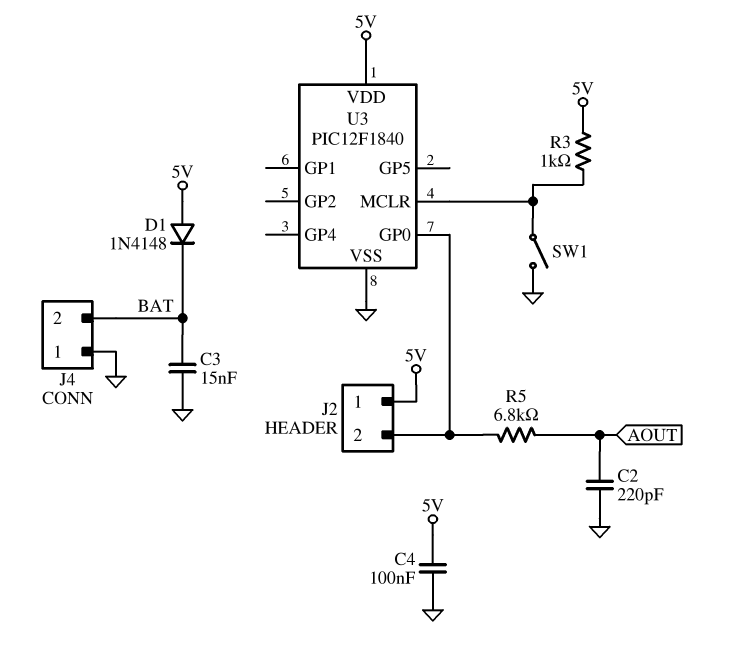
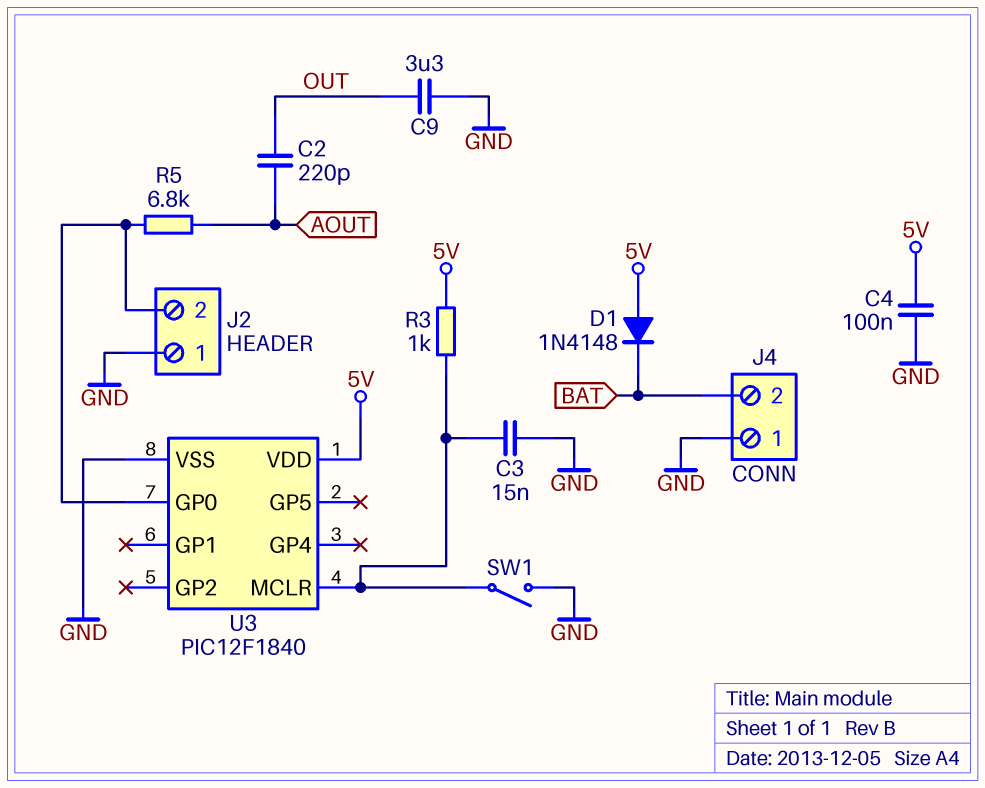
C2: 220pF (AOUT, GND) -> 220pF (AOUT, OUT)
C3: 15nF (BAT, GND) -> 15nF (GND, U3/MCLR)
C9: none -> 3.3uF (GND, OUT)
J2 pin 1: 5V -> GND

